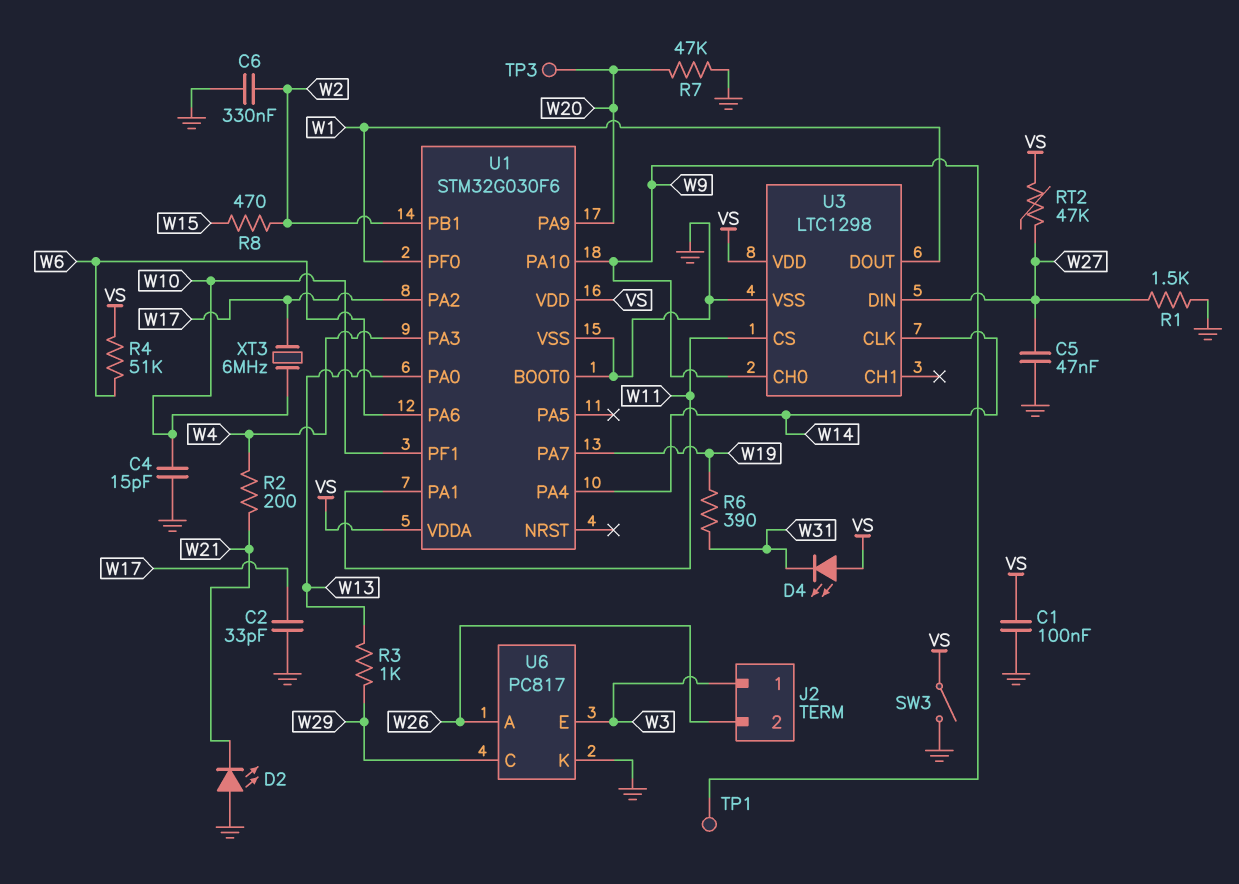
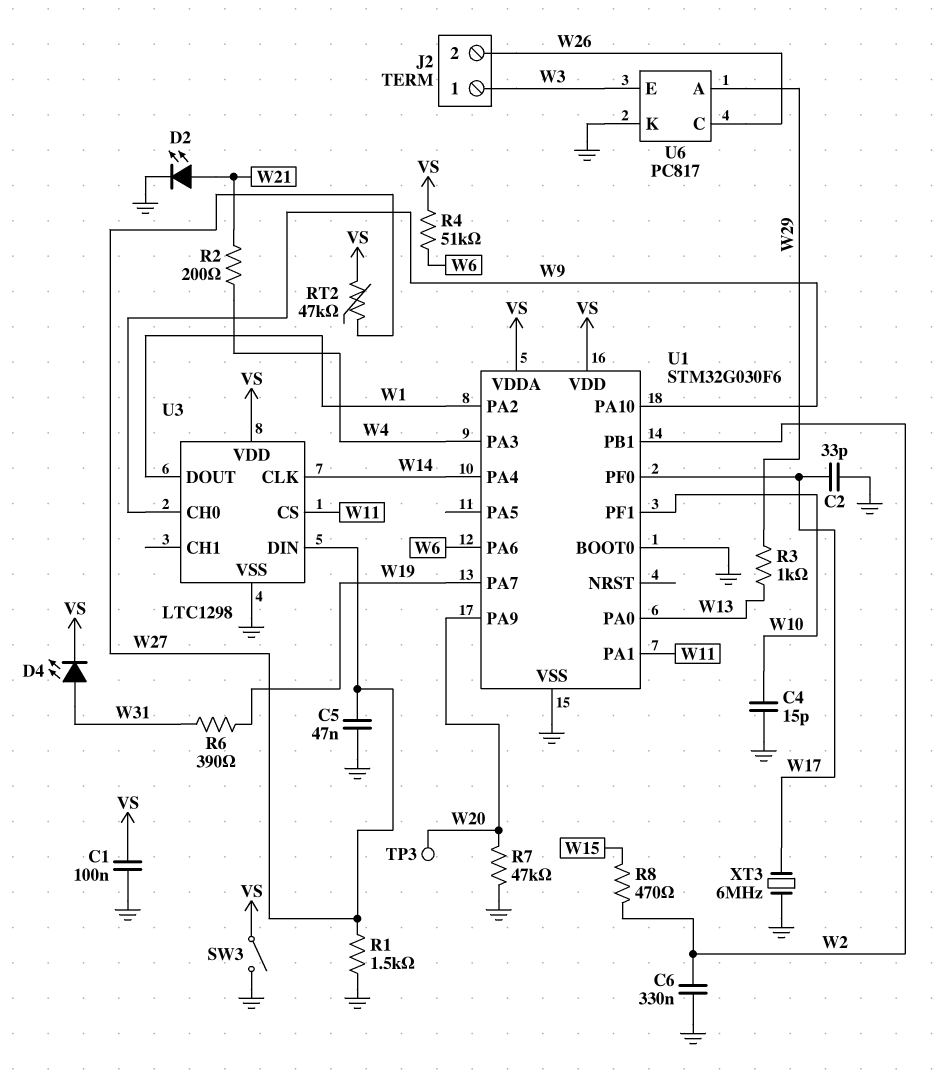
D2: LED (A GND, K W21) -> LED (A W21, K GND)
D4: LED (A VS, K W31) -> LED (A W31, K VS)
TP1: test point (W9) -> none
U1 pin PA2: W17 -> W1
U1 pin PF0: W1 -> W17
U6 pin A: W26 -> W29
U6 pin C: W29 -> W26
XT3: 6MHz (W10, W17) -> 6MHz (GND, W17)

